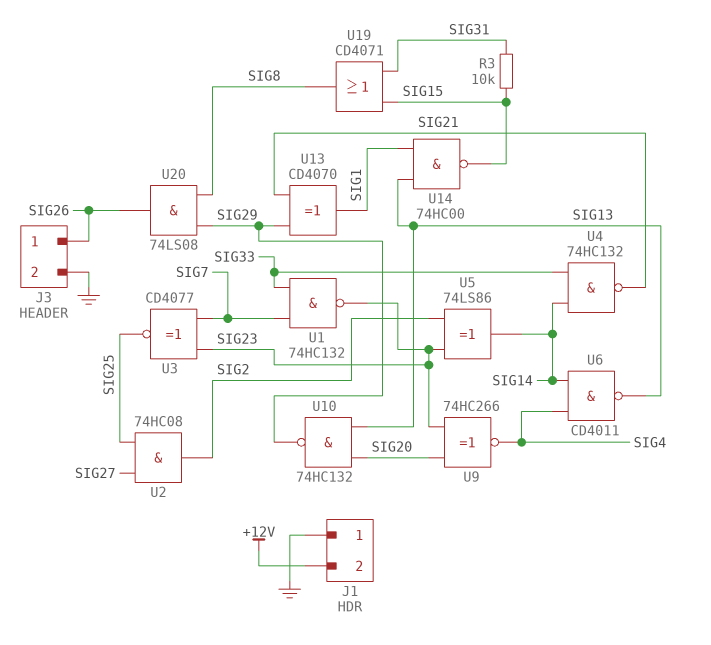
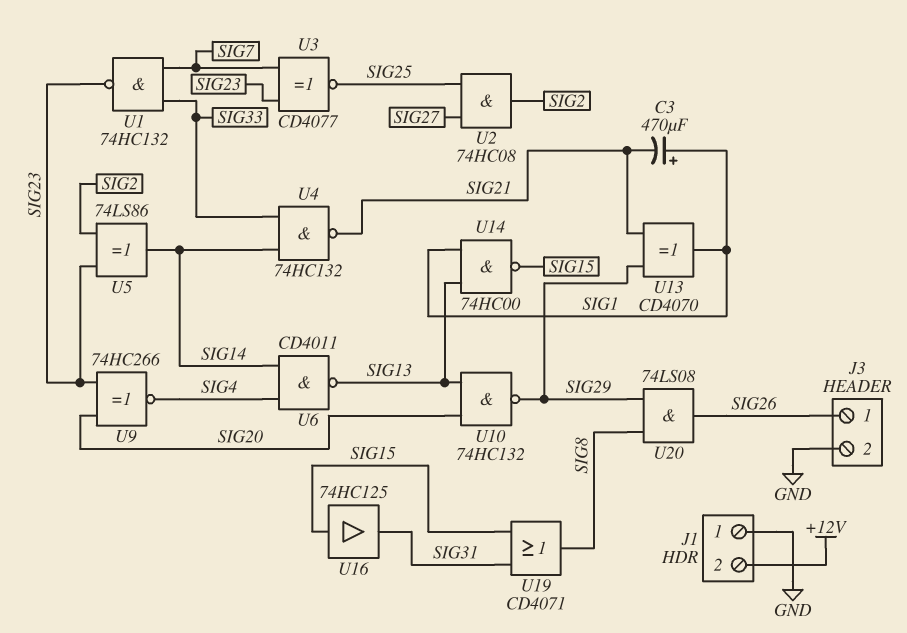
C3: none -> 470uF (plus SIG1, minus SIG21)
R3: 10k (SIG15, SIG31) -> none
U16: none -> buffer 74HC125 (in SIG15, out SIG31)

